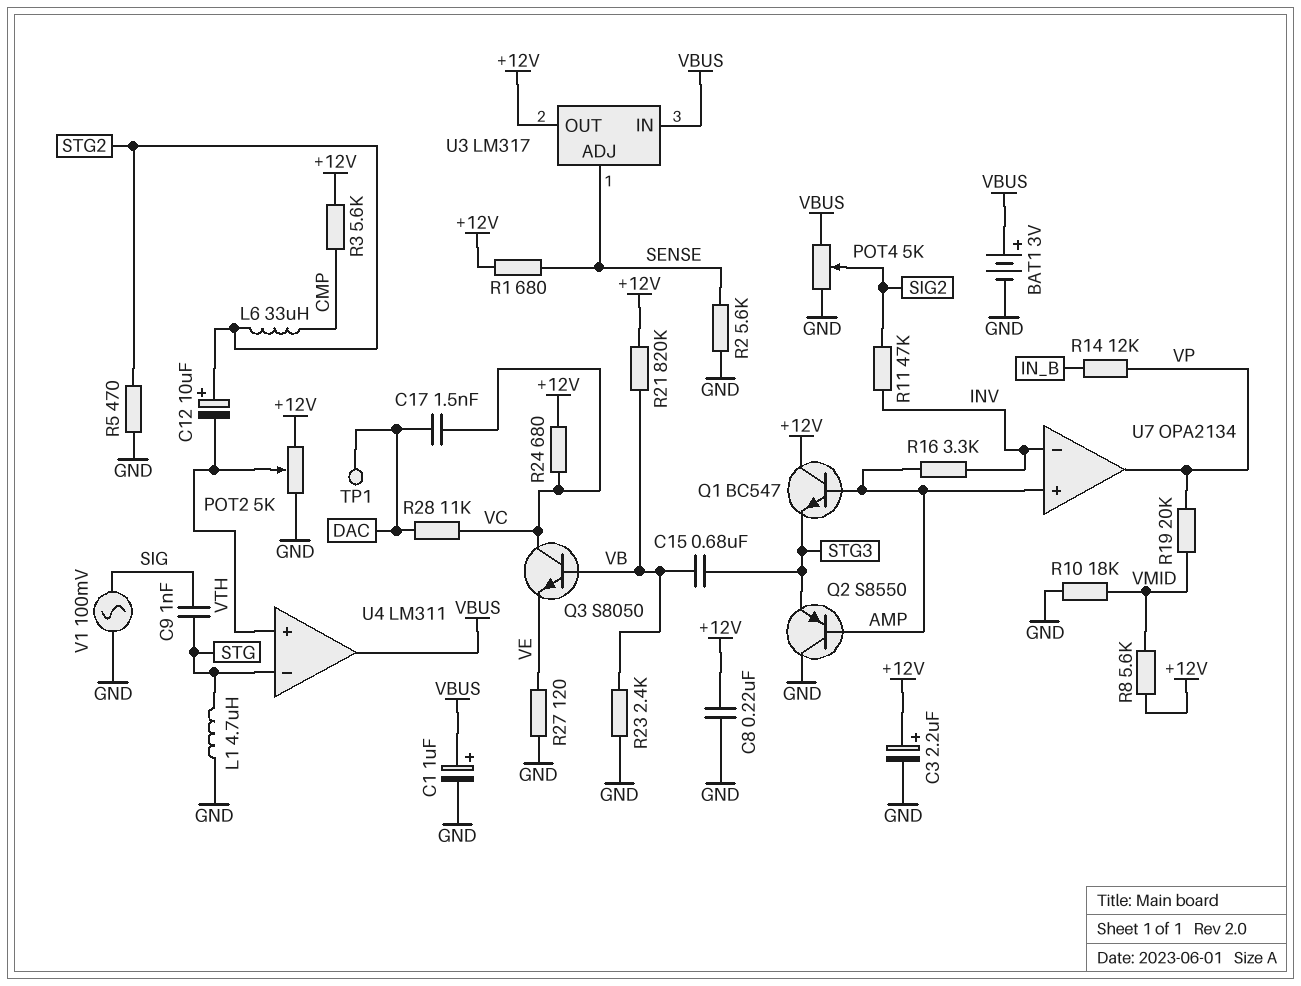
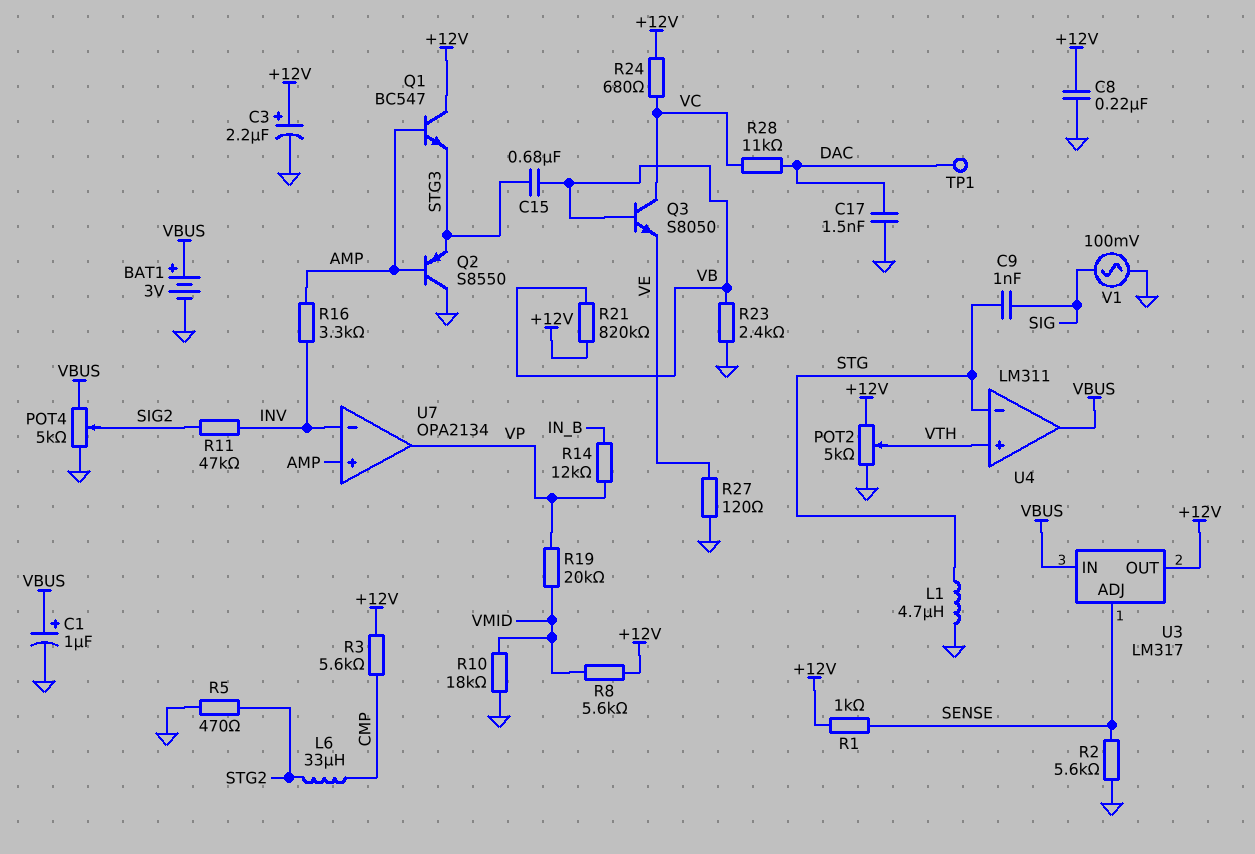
C12: 10uF (plus STG2, minus VTH) -> none
C17: 1.5nF (DAC, VC) -> 1.5nF (DAC, GND)
R1: 680 (+12V, SENSE) -> 1k (+12V, SENSE)

